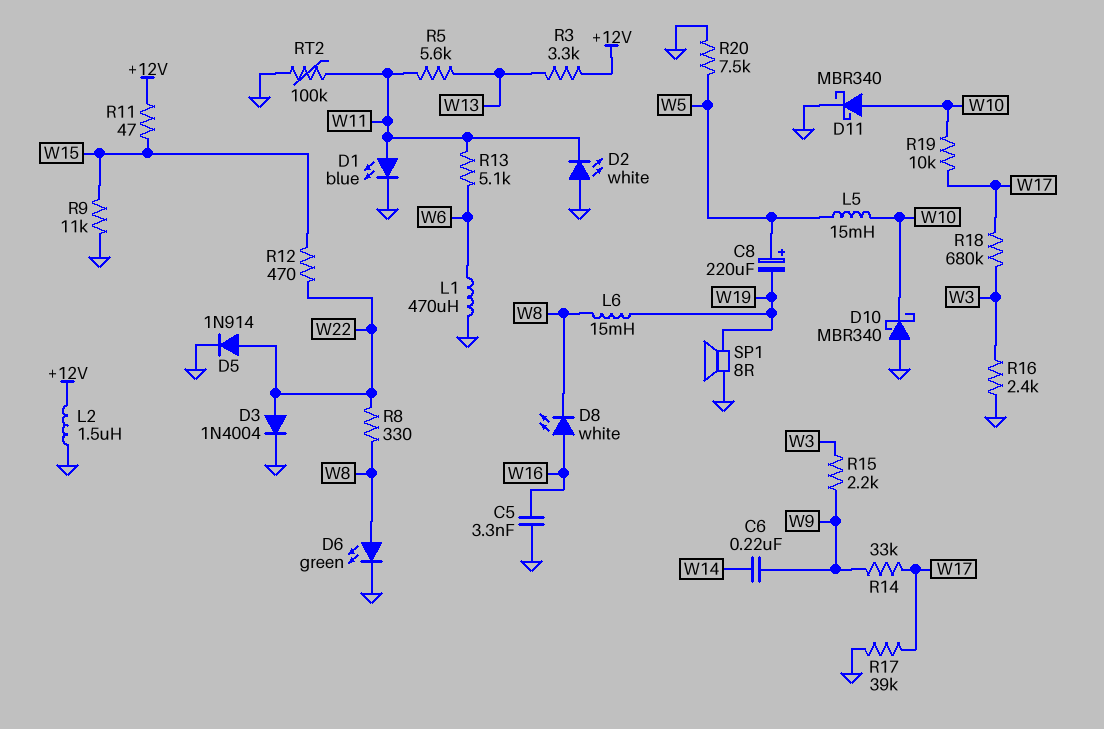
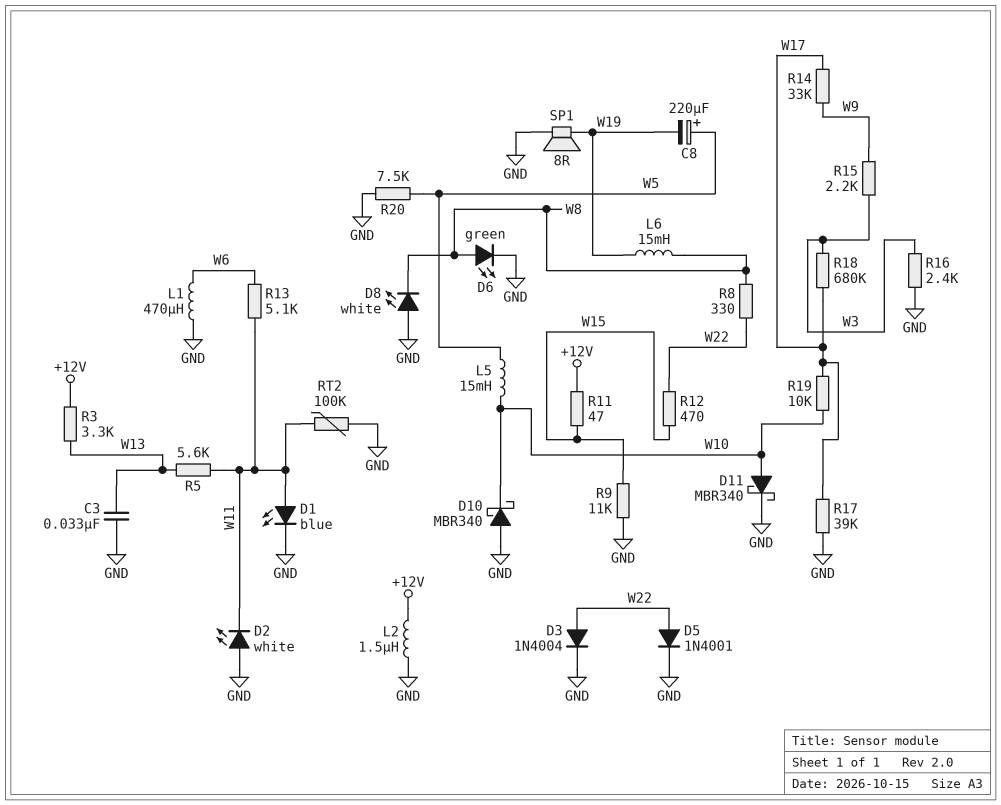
C3: none -> 33nF (GND, W13)
C5: 3.3nF (GND, W16) -> none
C6: 220nF (W9, W14) -> none
D5: diode 1N914 (A W22, K GND) -> diode 1N4001 (A W22, K GND)
D8: LED white (A W16, K W8) -> LED white (A GND, K W8)

